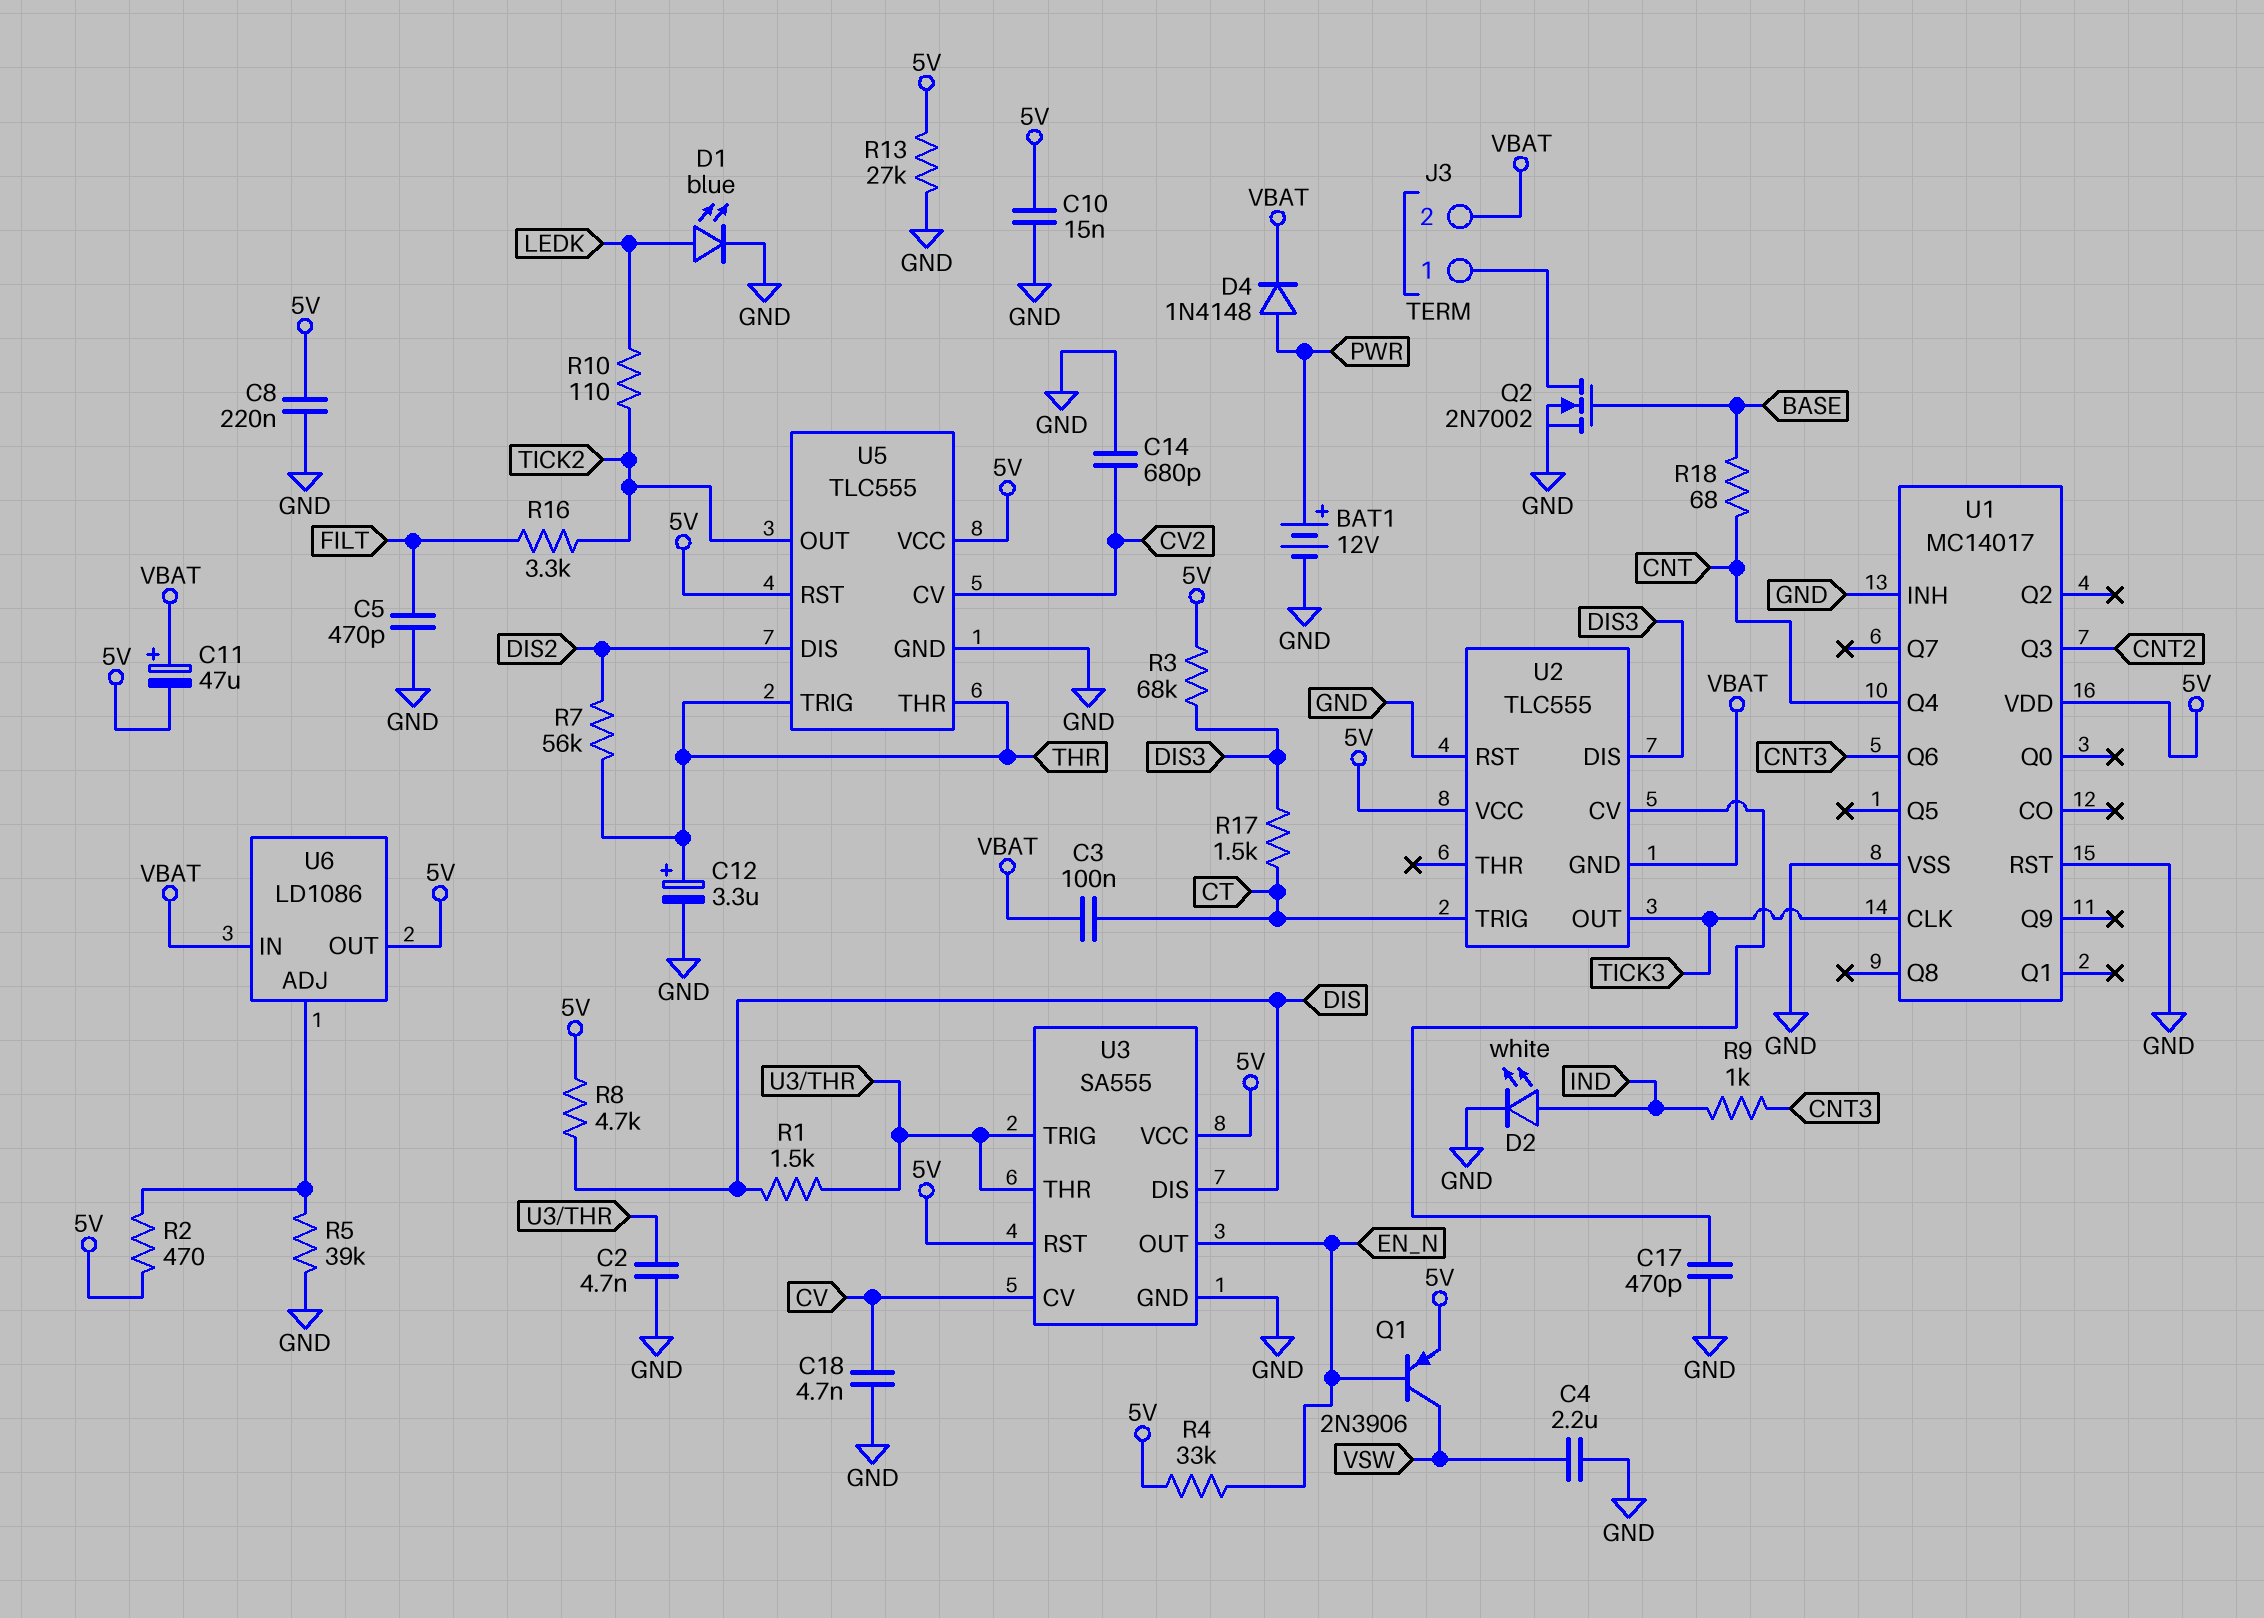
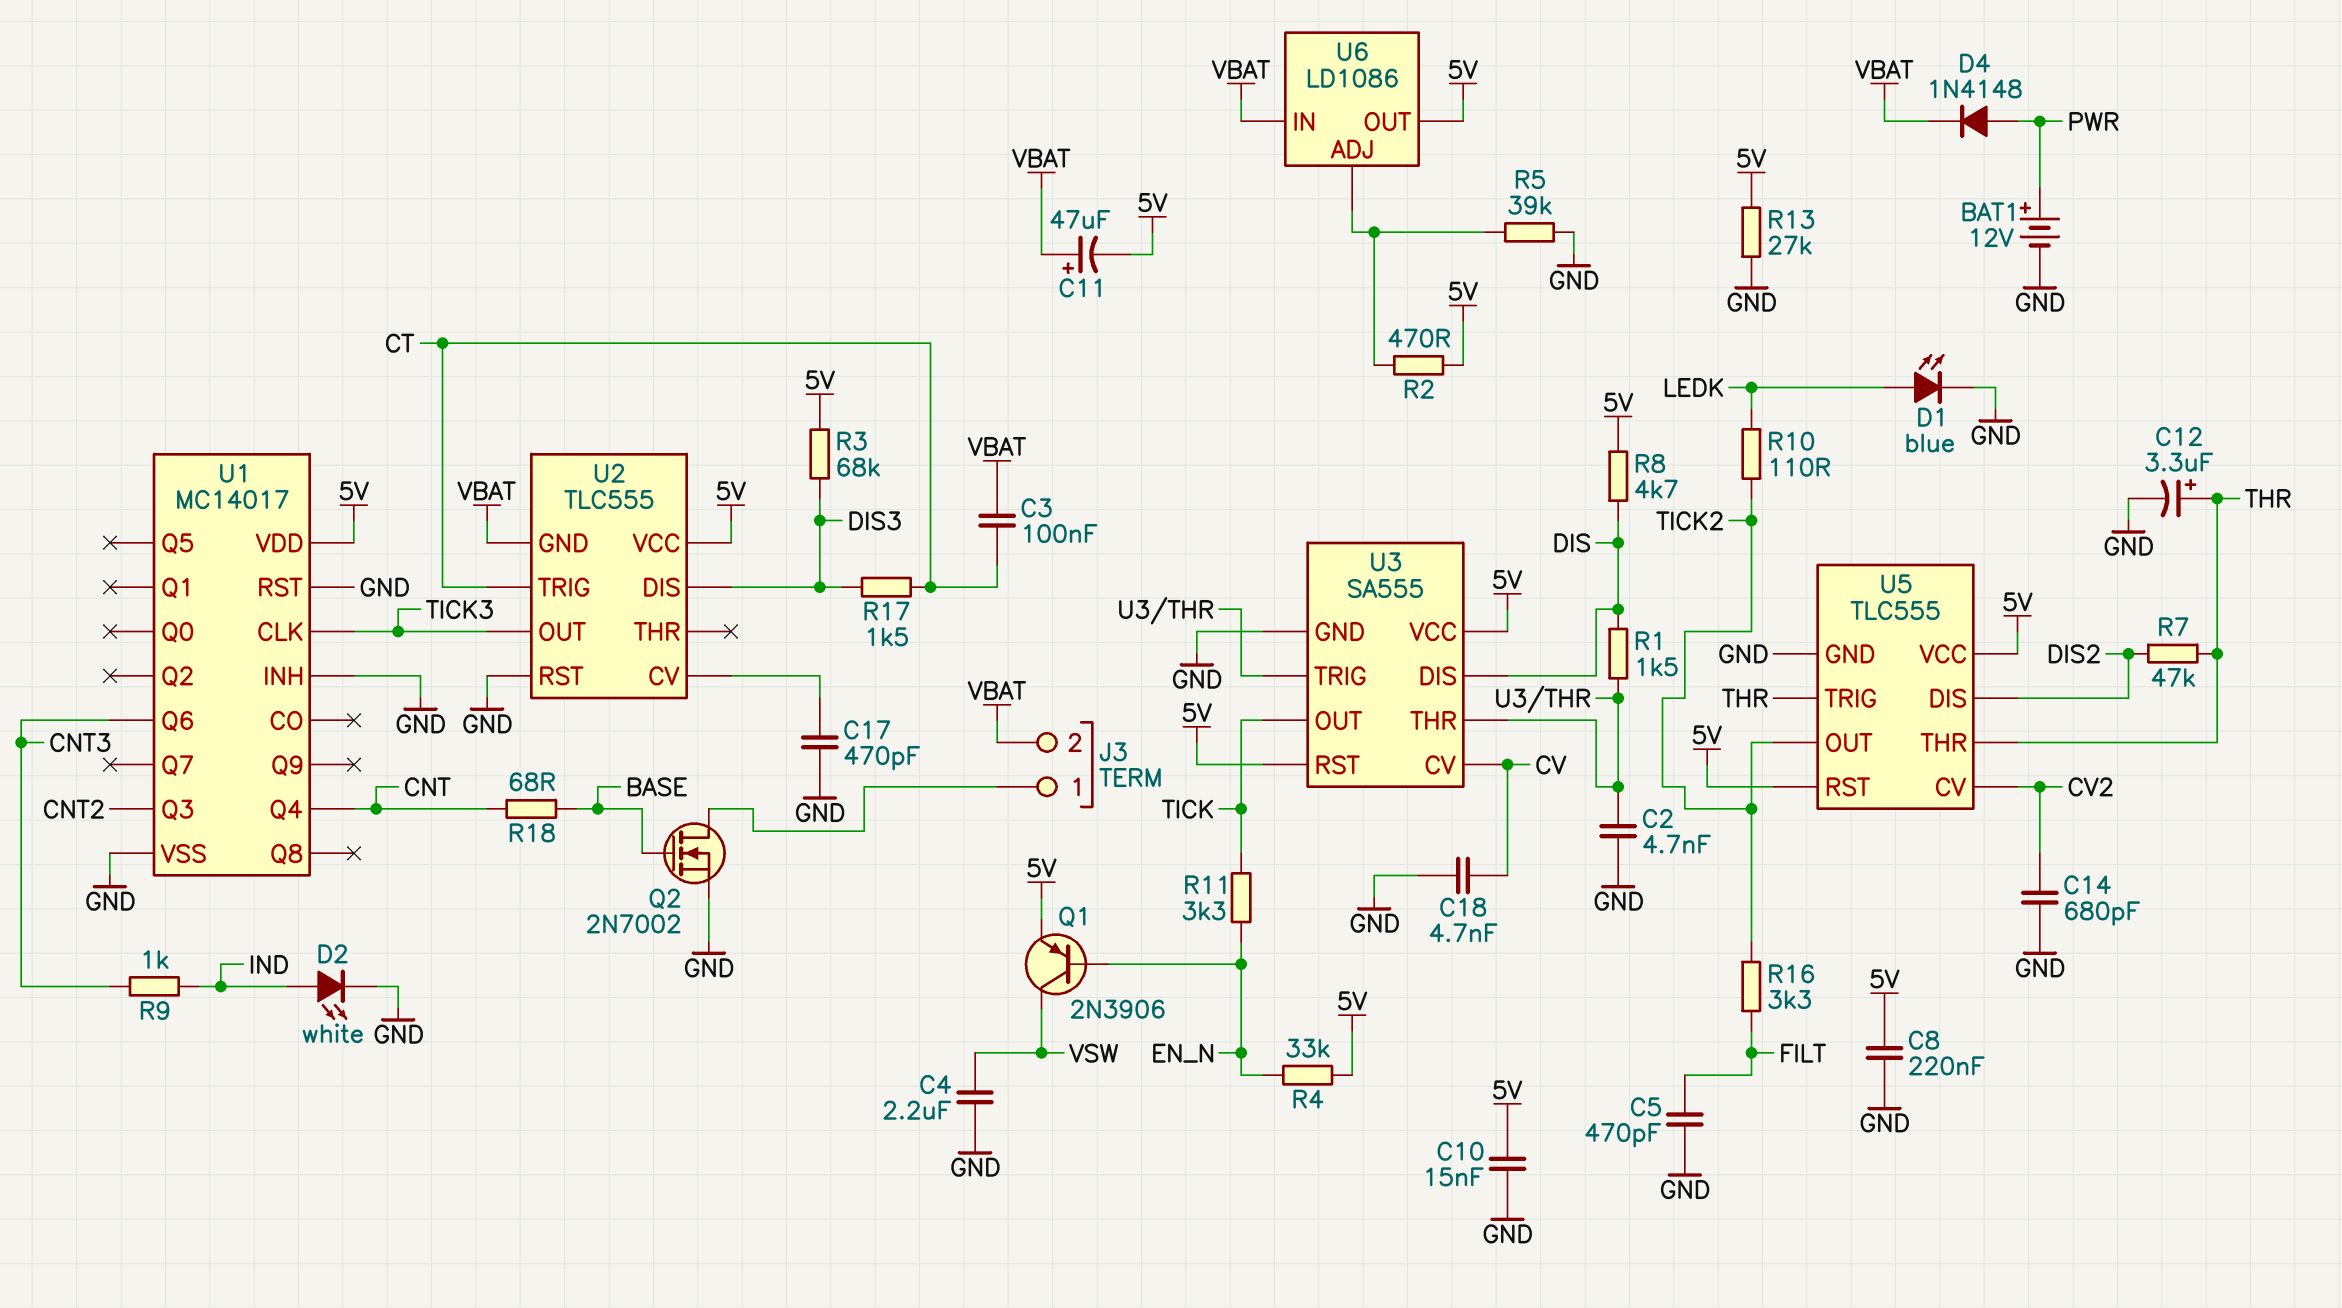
R7: 56k (DIS2, THR) -> 47k (DIS2, THR)
R11: none -> 3.3k (EN_N, TICK)
U3 pin OUT: EN_N -> TICK

